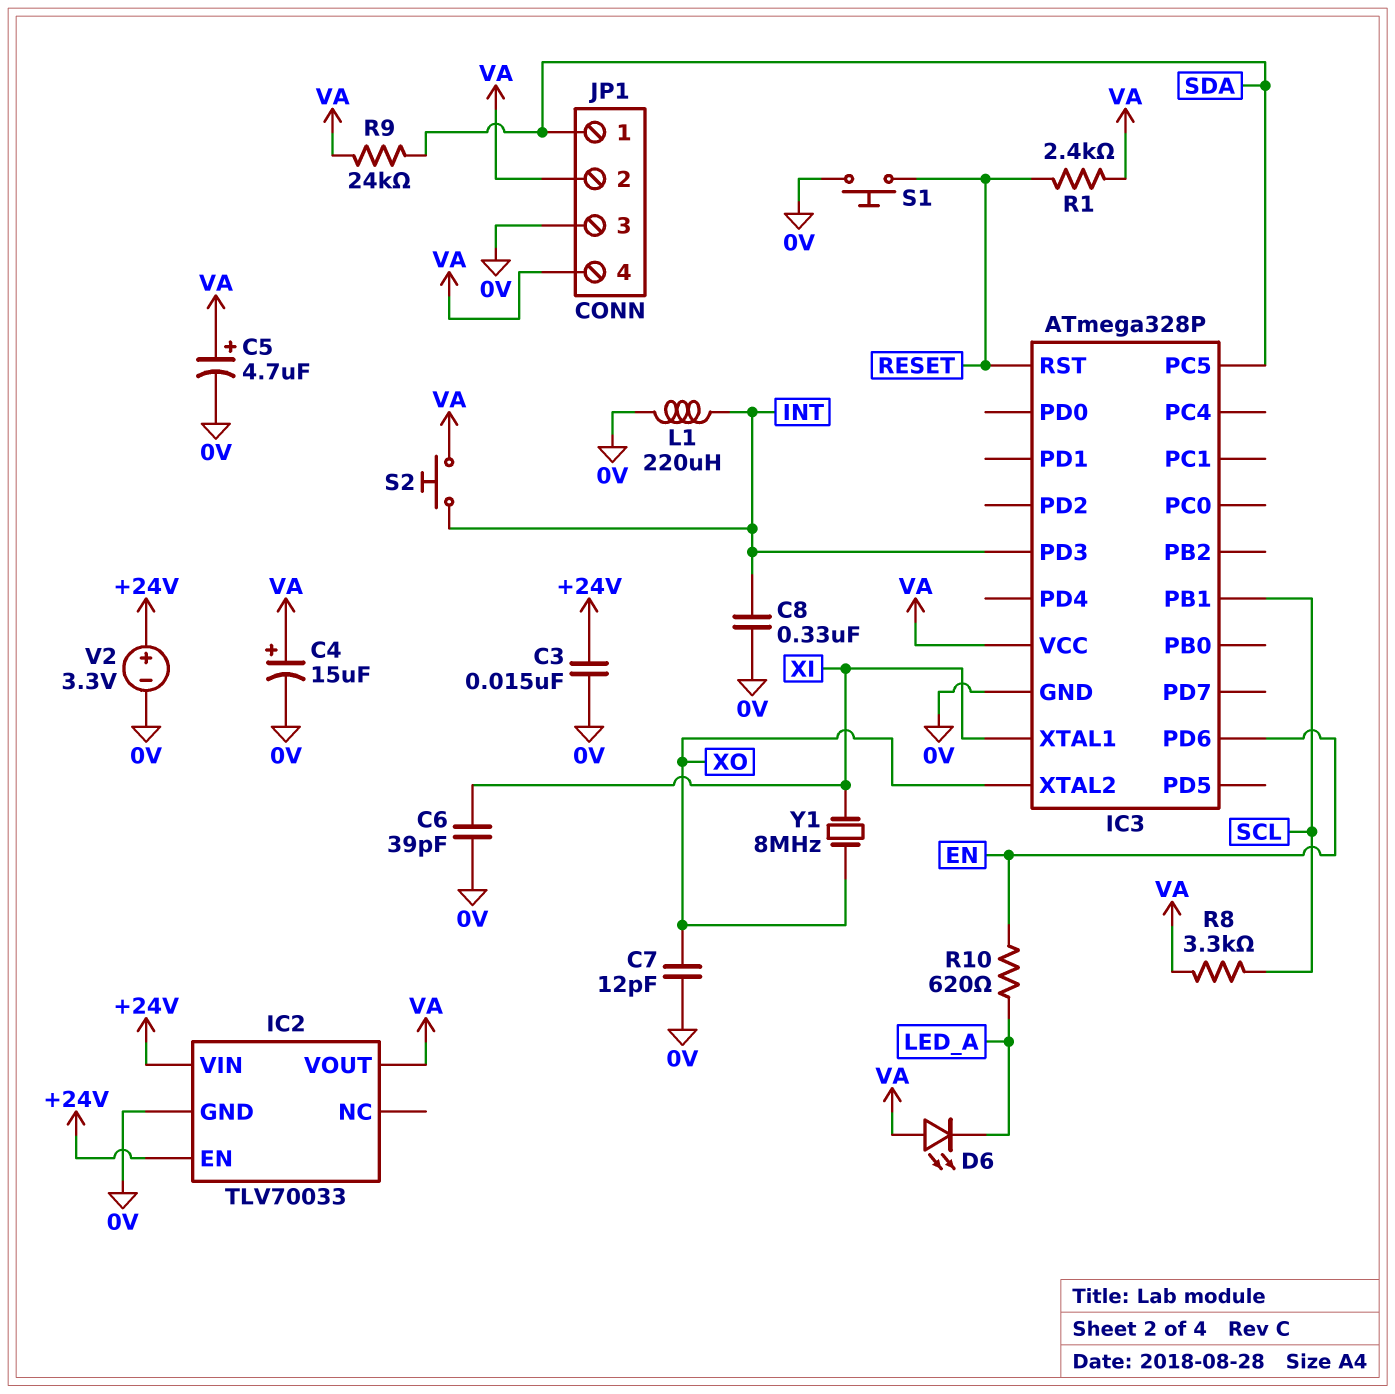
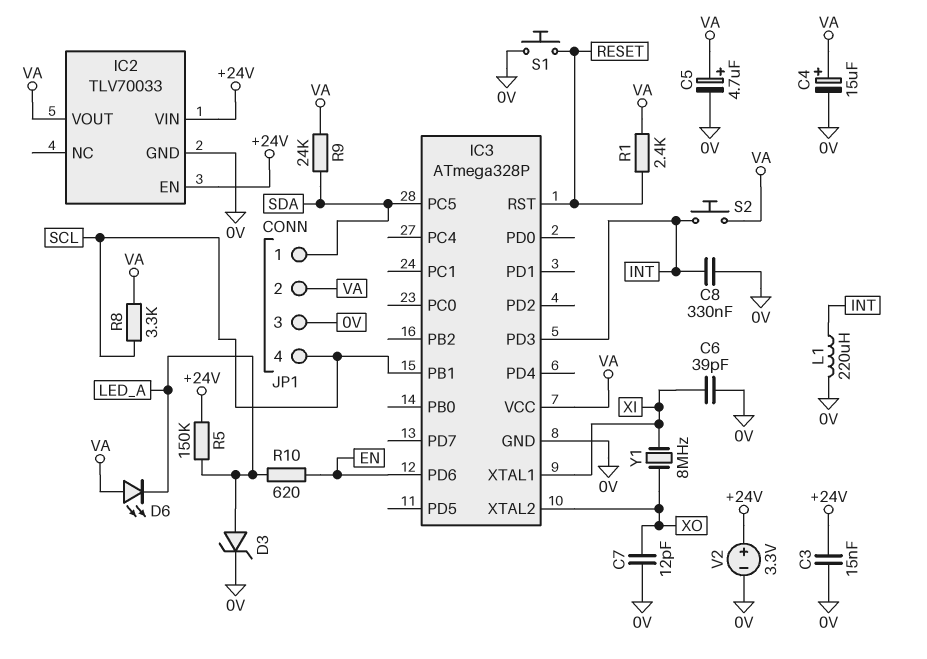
D3: none -> zener (A LED_A, K 0V)
JP1 pin 4: VA -> SCL
R5: none -> 150k (+24V, LED_A)

